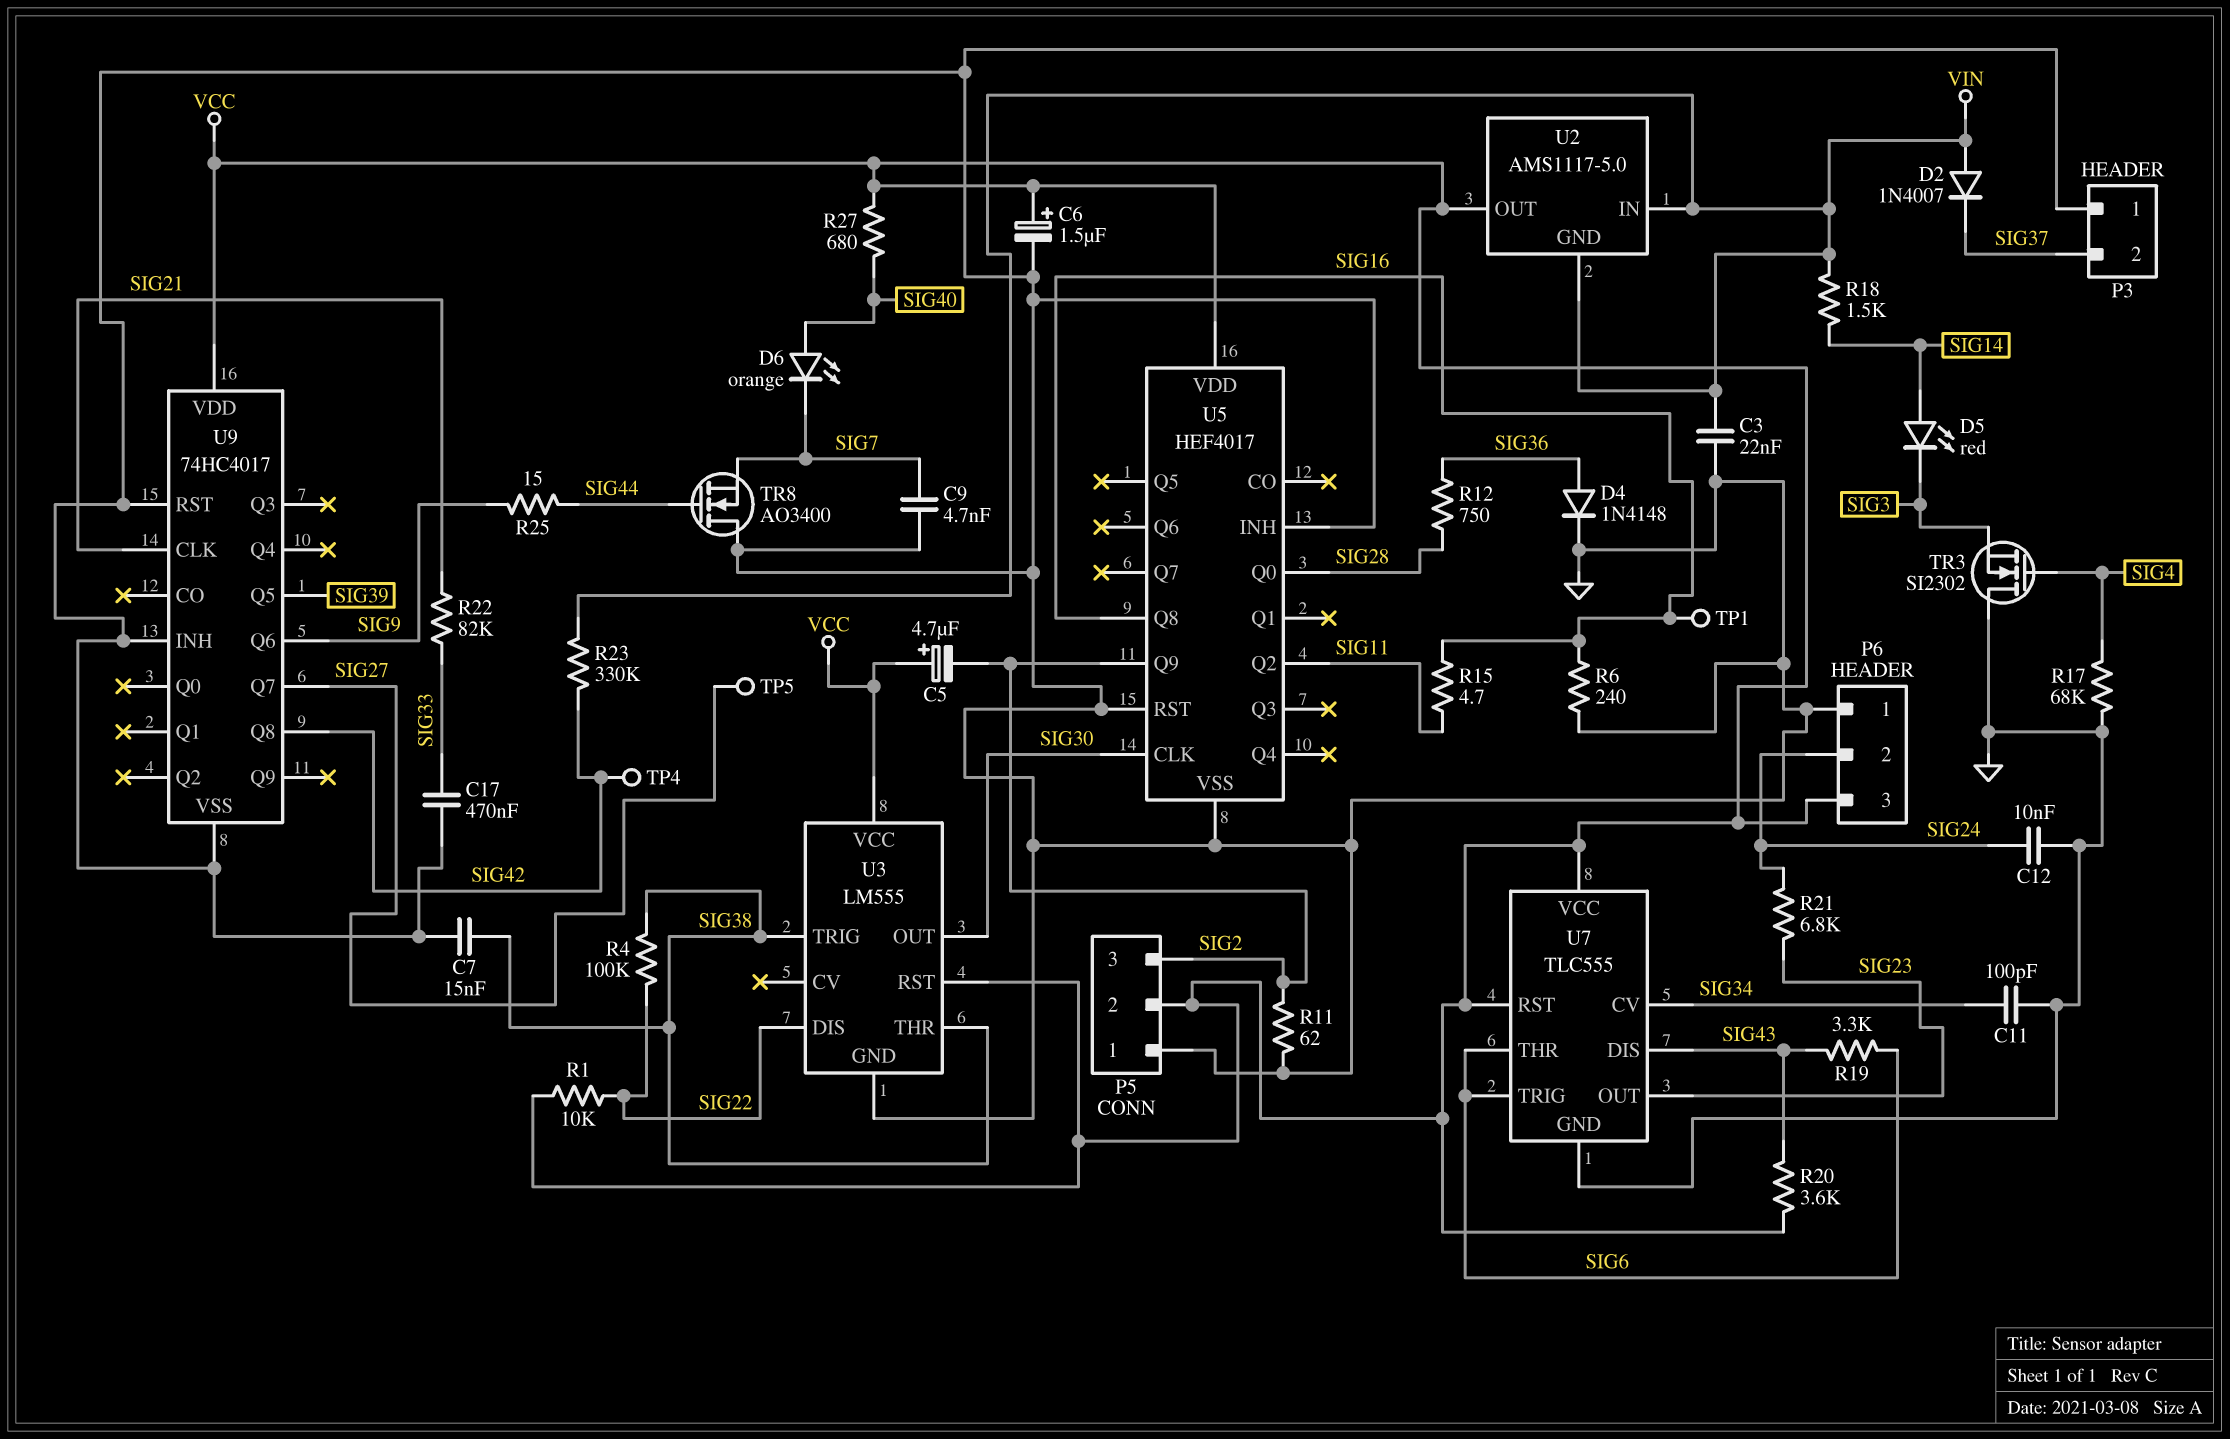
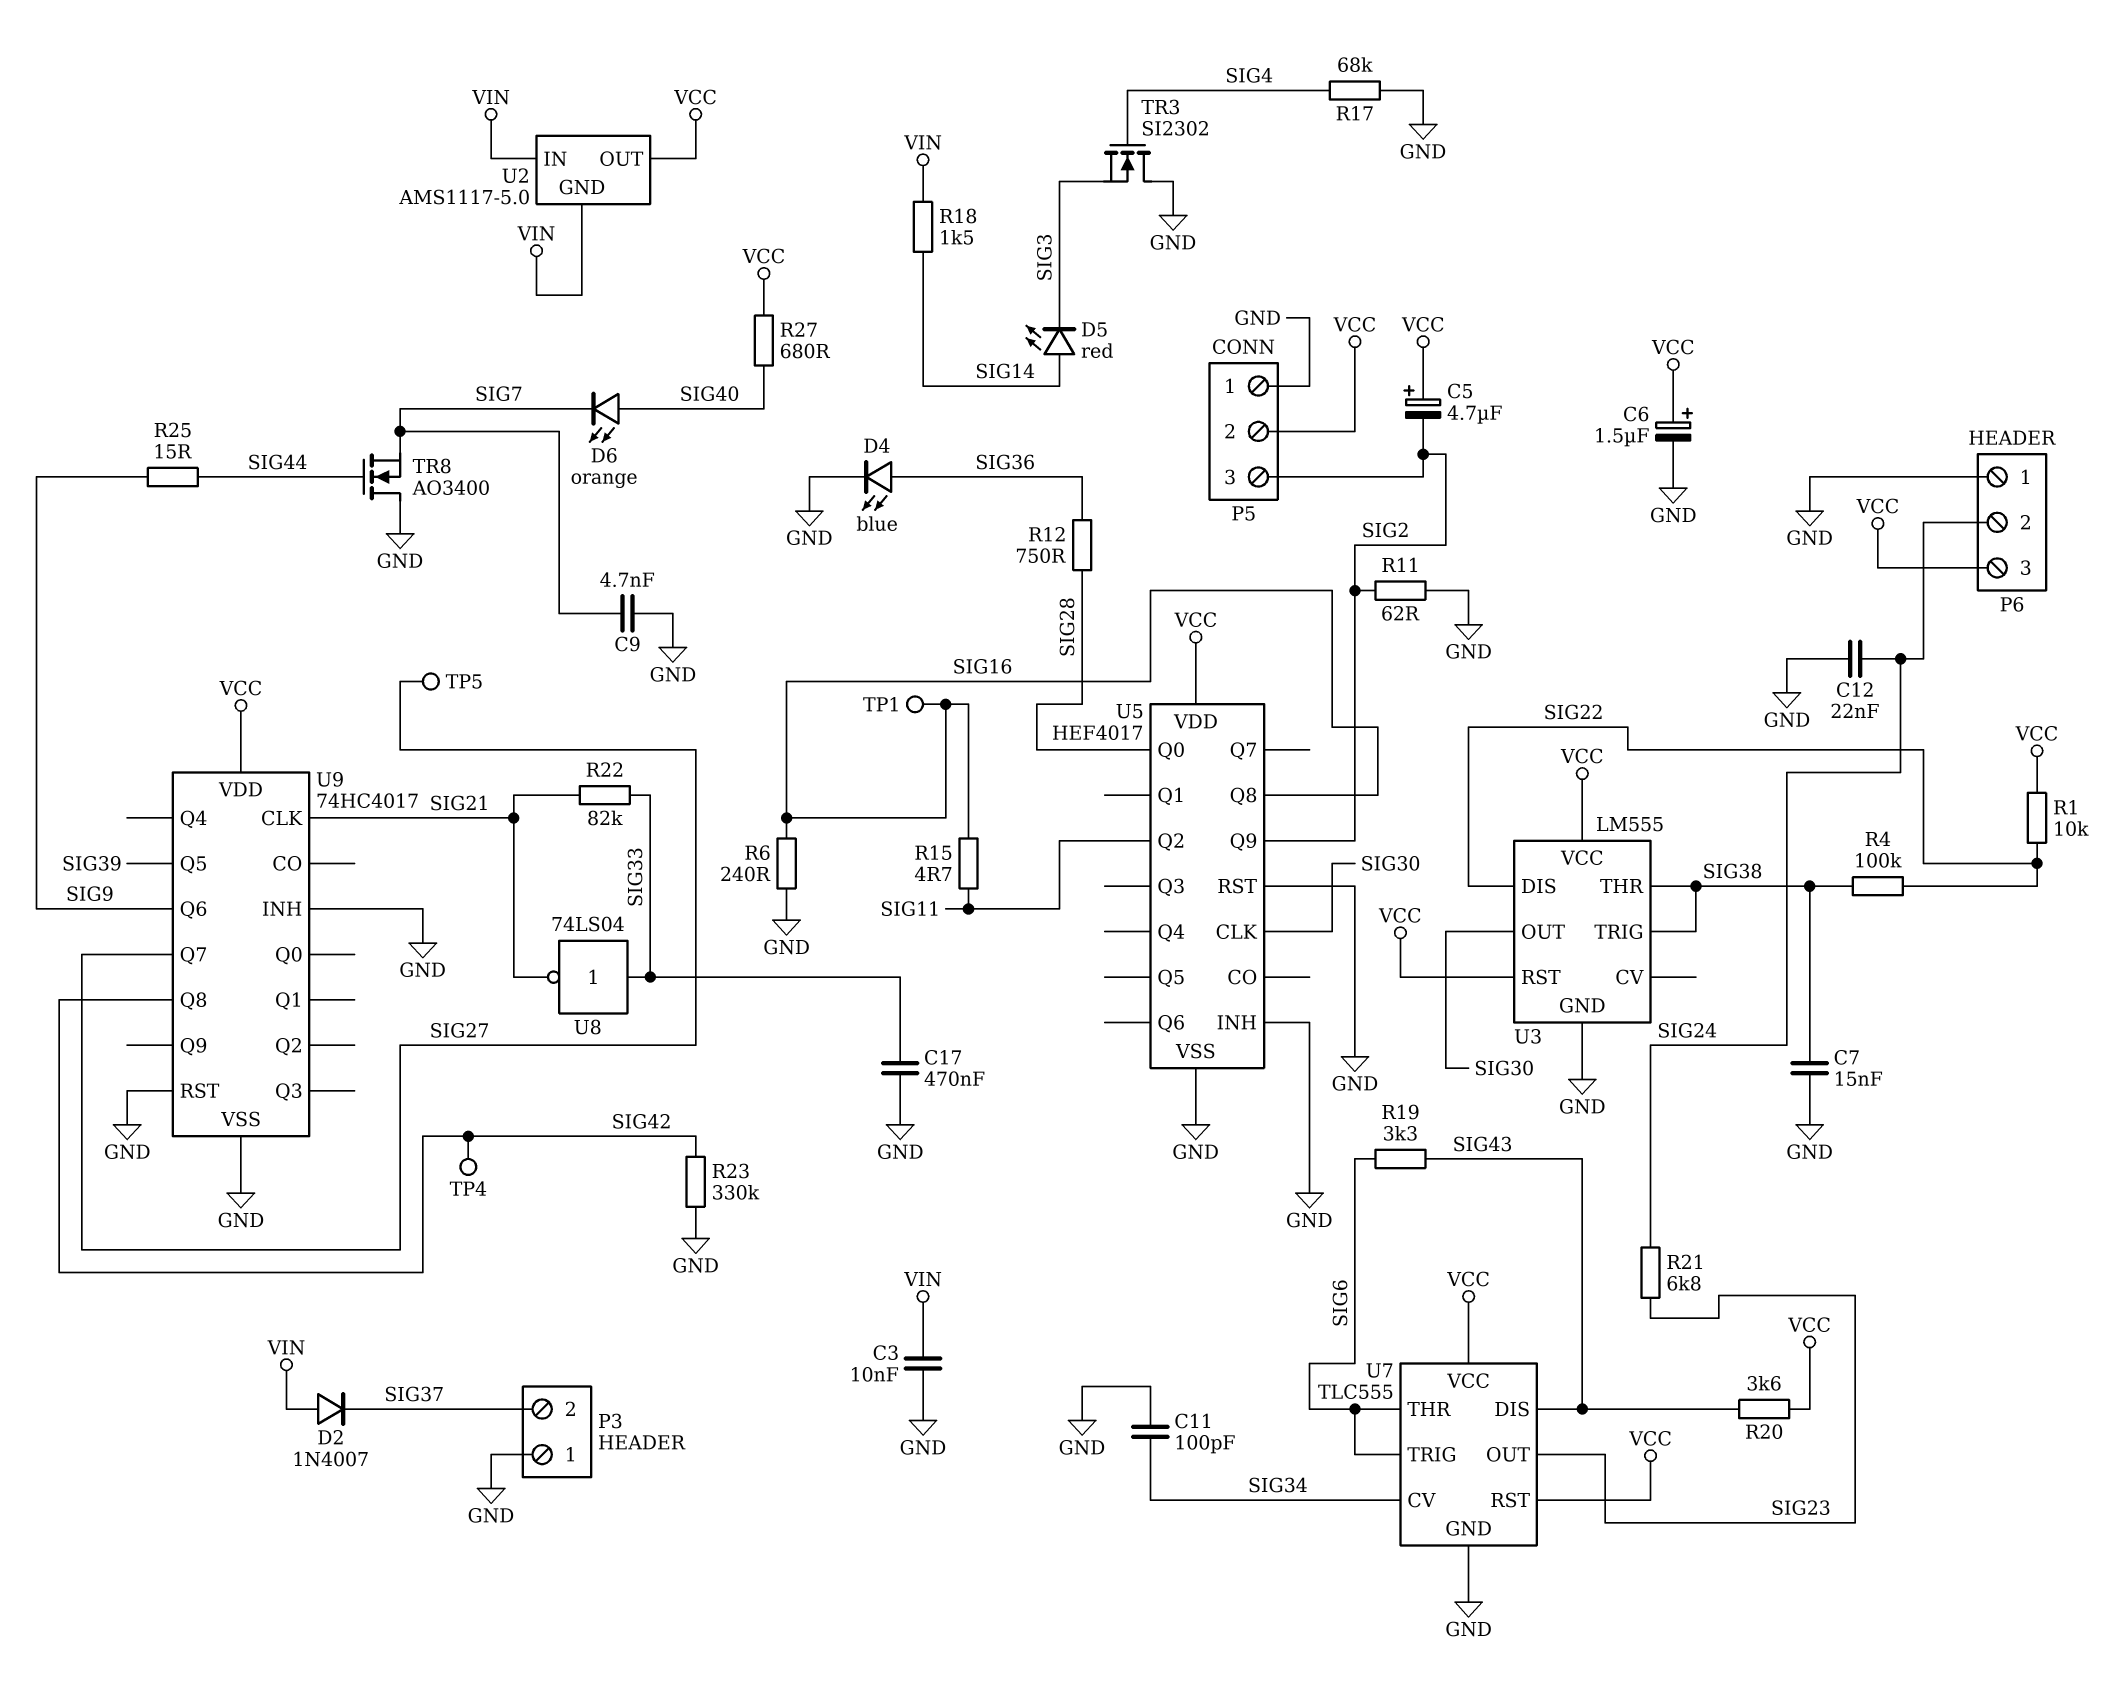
C3: 22nF (GND, VIN) -> 10nF (GND, VIN)
C12: 10nF (GND, SIG24) -> 22nF (GND, SIG24)
D4: diode 1N4148 (A SIG36, K GND) -> LED blue (A SIG36, K GND)
R23: 330k (SIG42, VIN) -> 330k (GND, SIG42)
U8: none -> NOT 74LS04 (in SIG33, out SIG21)

